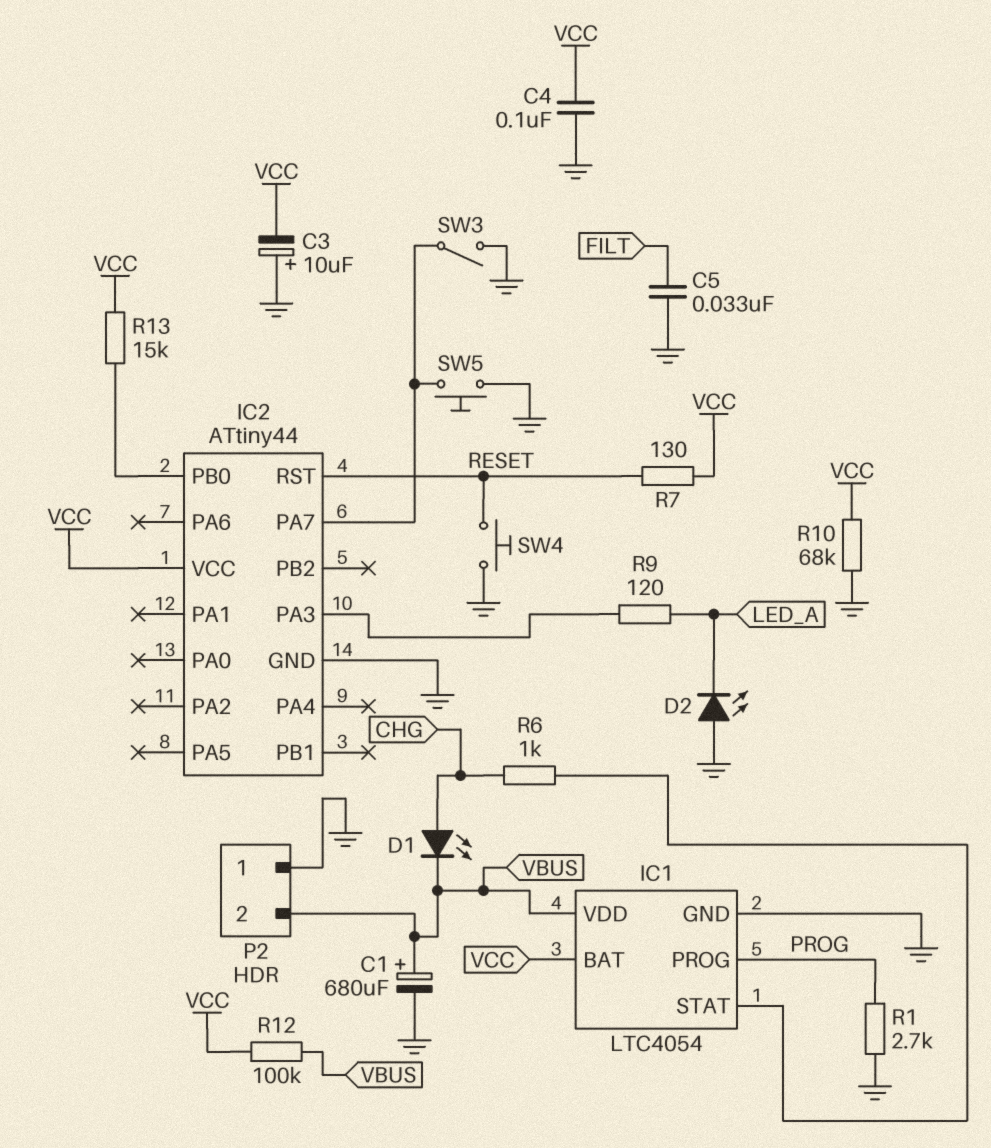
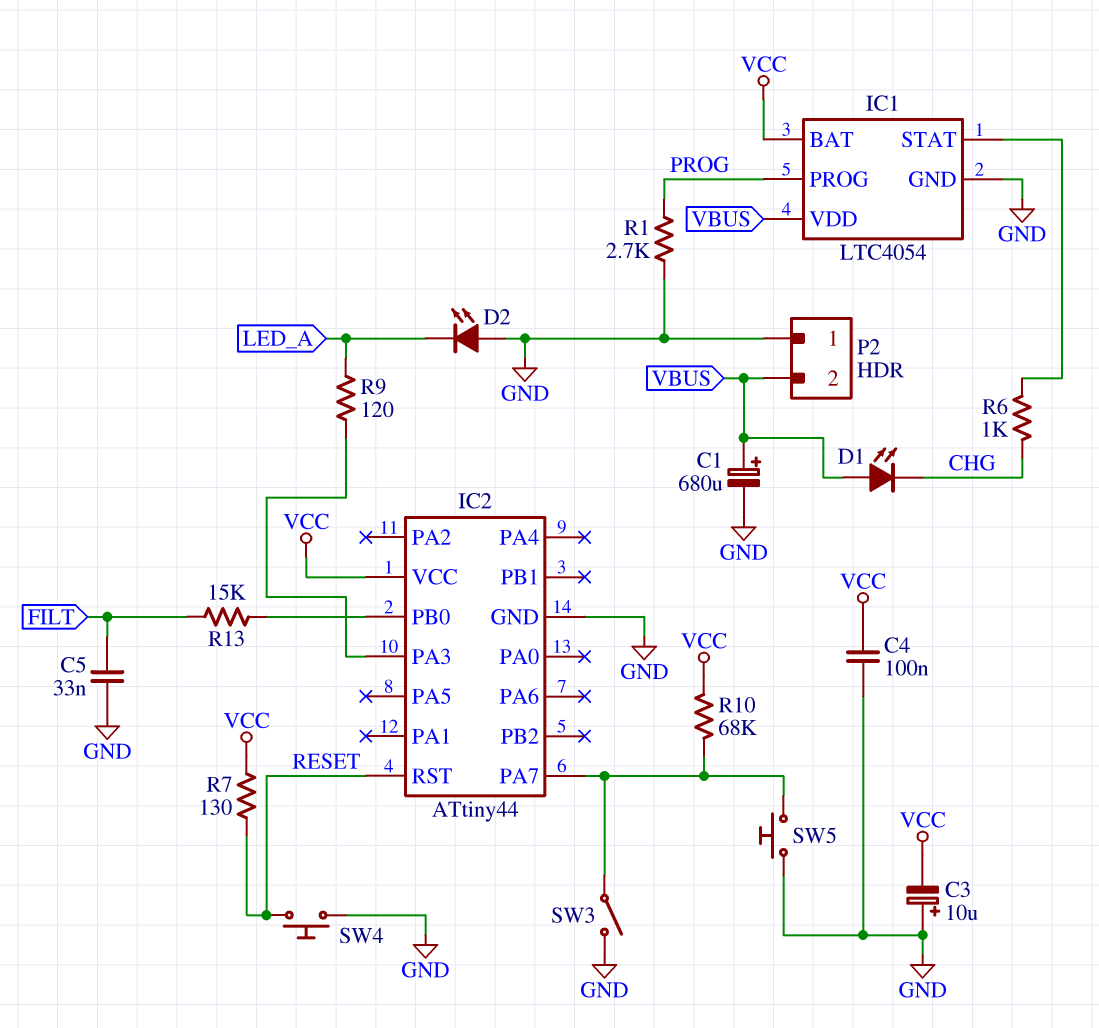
D1: LED (A CHG, K VBUS) -> LED (A VBUS, K CHG)
R10: 68k (GND, VCC) -> 68k (IC2/PA7, VCC)
R12: 100k (VBUS, VCC) -> none
R13: 15k (IC2/PB0, VCC) -> 15k (FILT, IC2/PB0)

